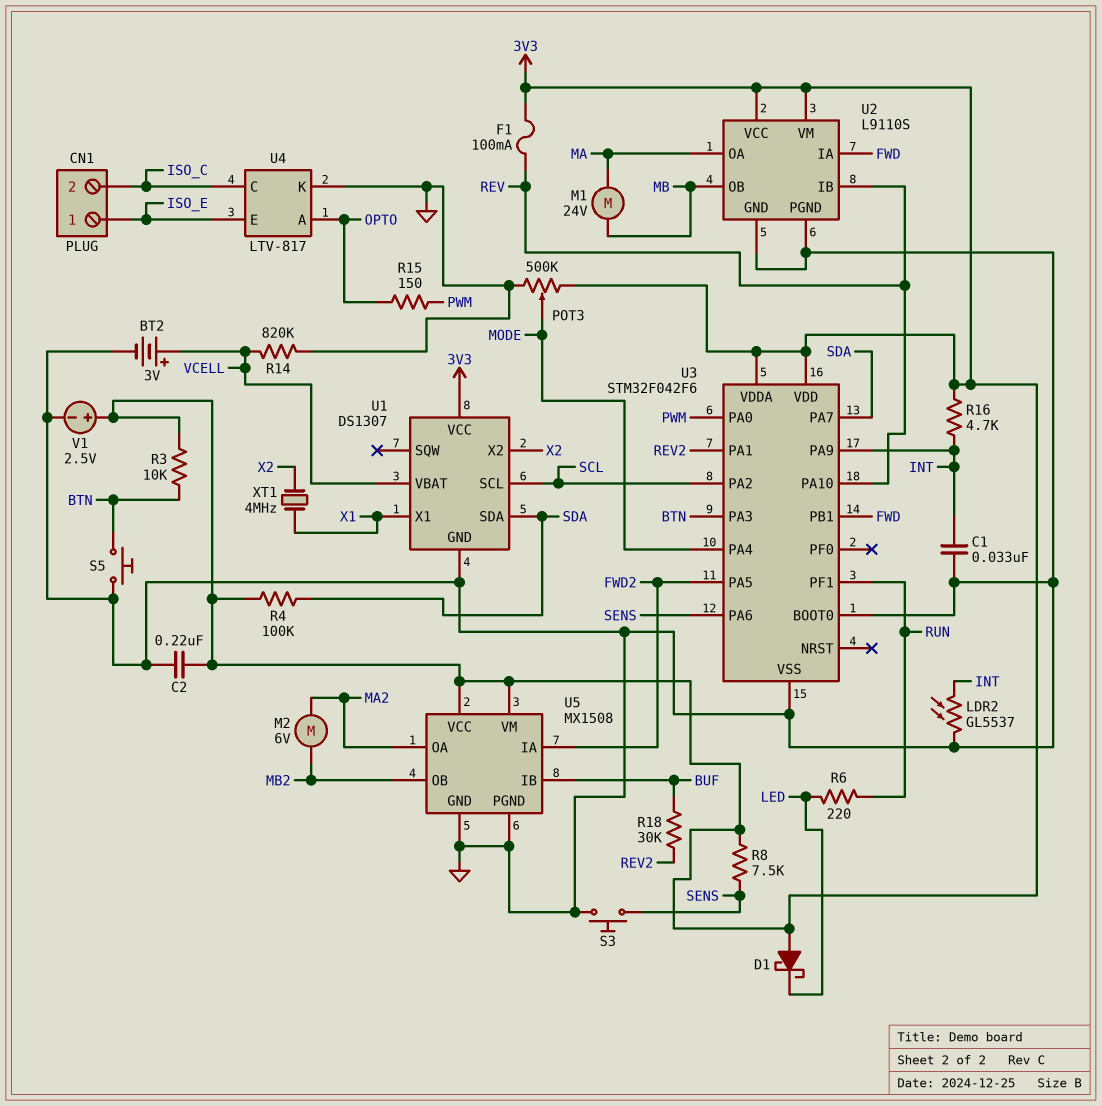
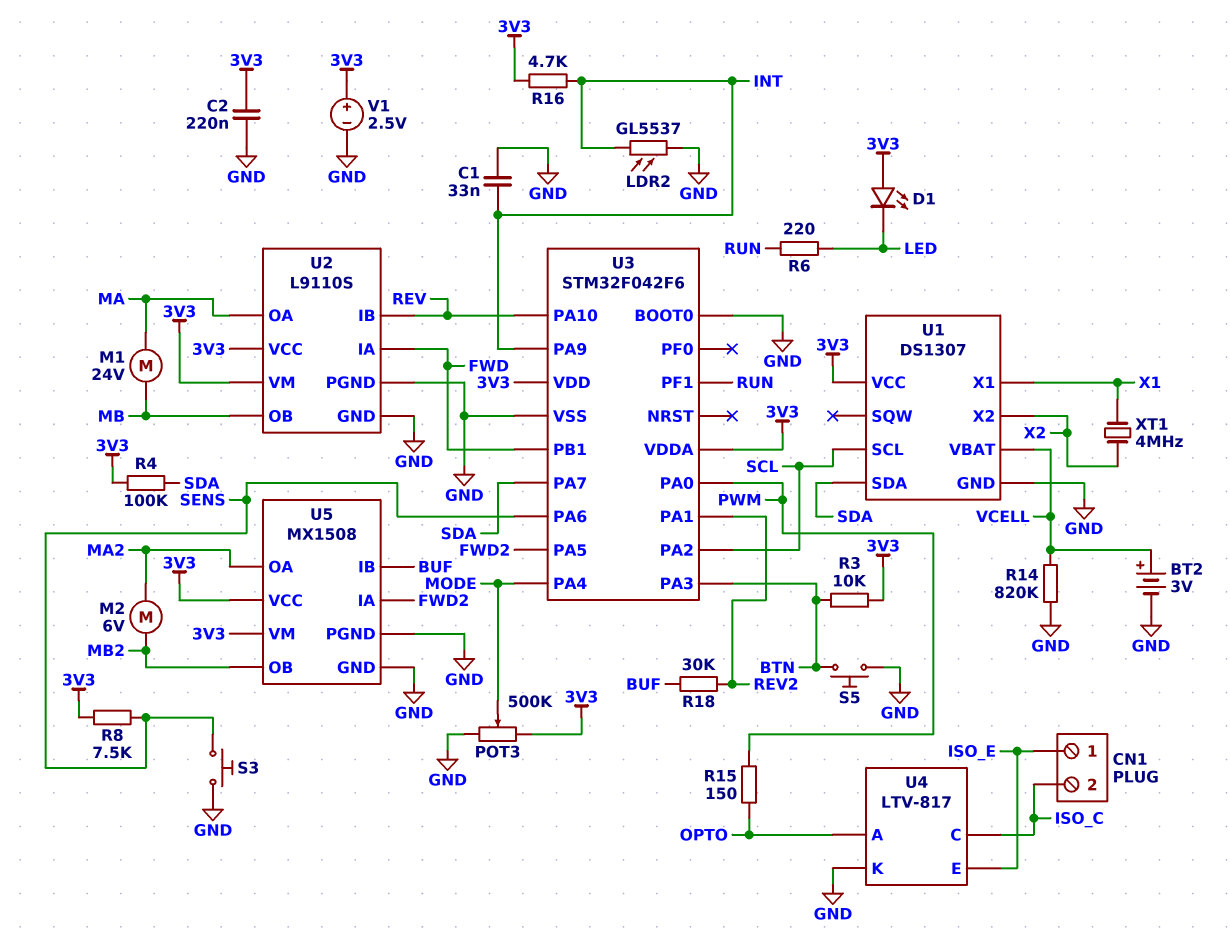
D1: schottky (A 3V3, K LED) -> LED (A 3V3, K LED)
F1: 100mA (3V3, REV) -> none

